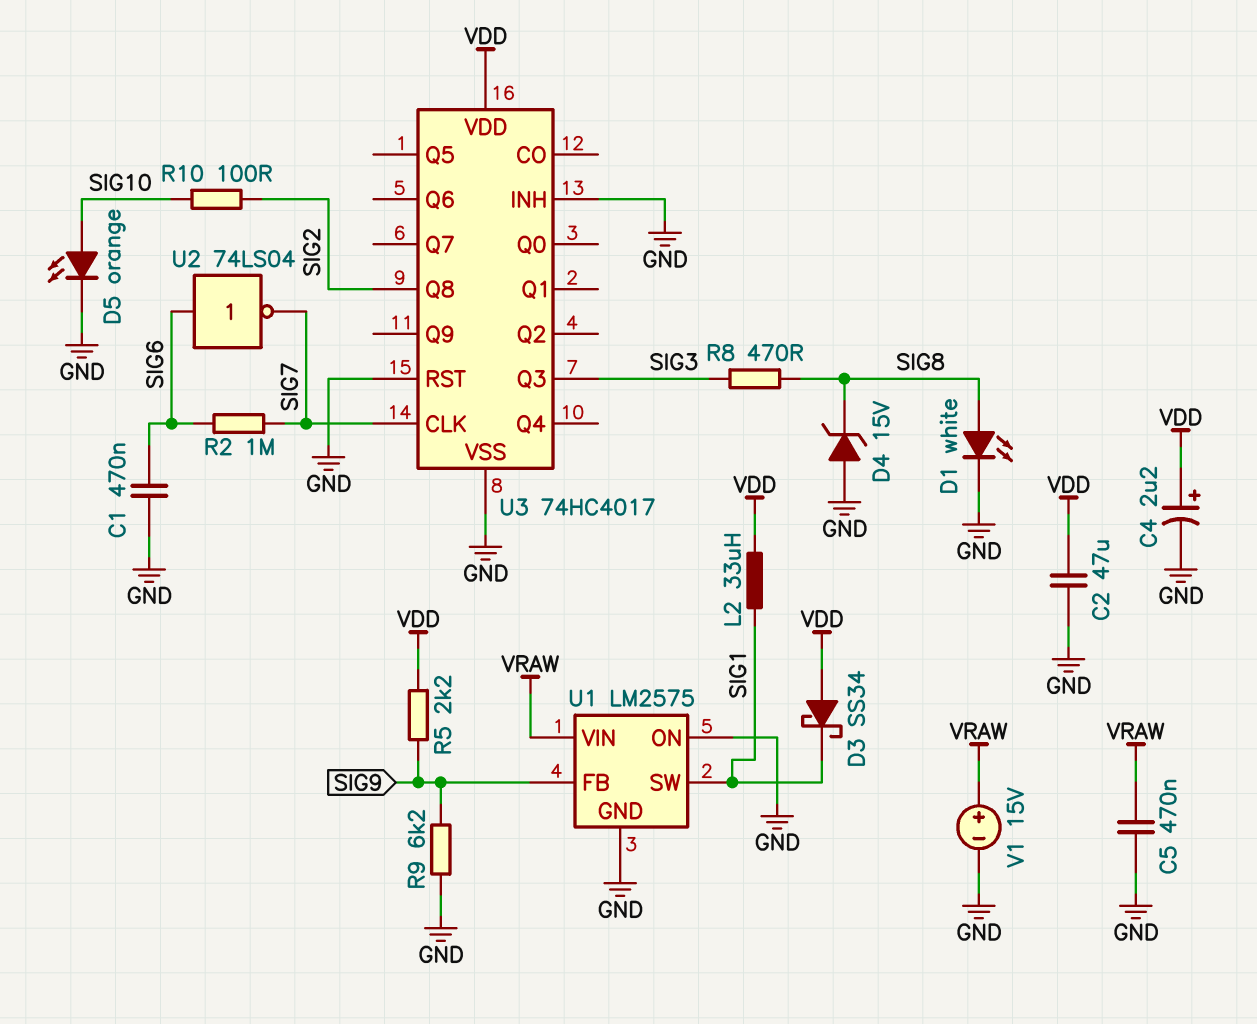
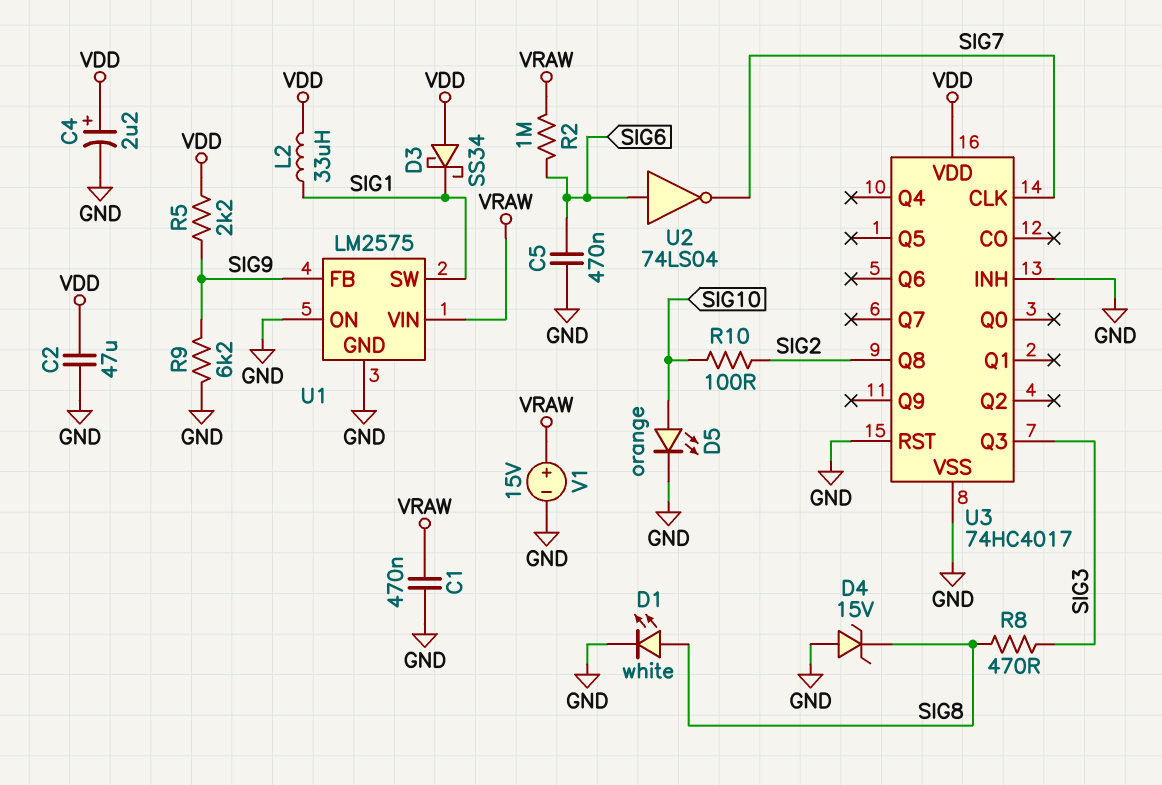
C1: 470nF (GND, SIG6) -> 470nF (GND, VRAW)
C5: 470nF (GND, VRAW) -> 470nF (GND, SIG6)
R2: 1M (SIG6, SIG7) -> 1M (SIG6, VRAW)

